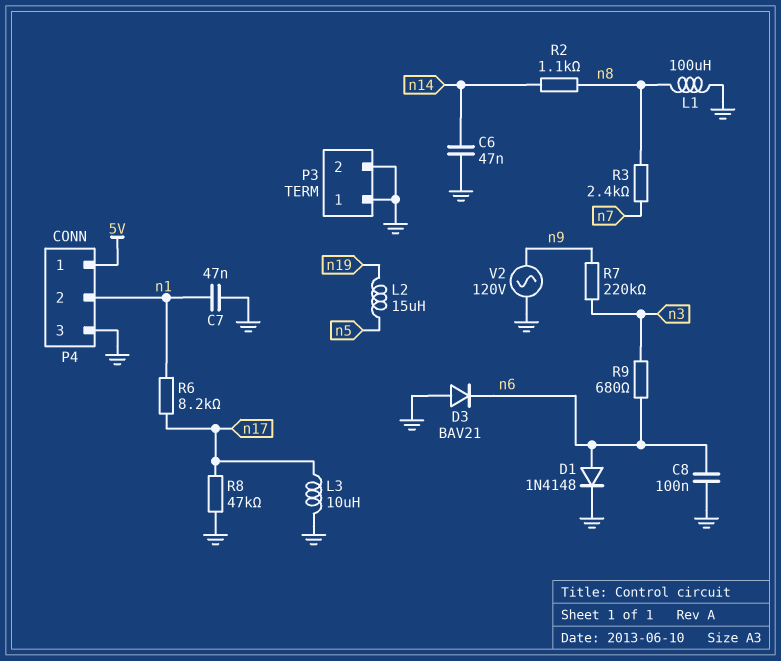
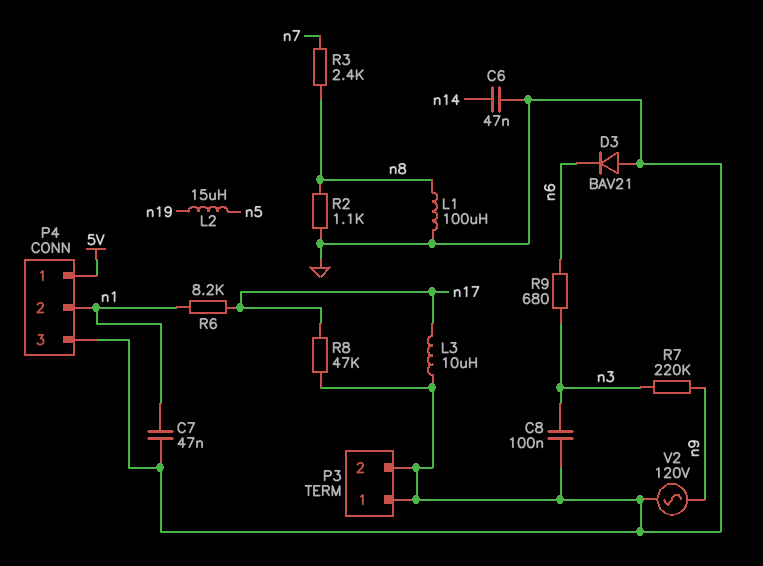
C8: 100nF (GND, n6) -> 100nF (GND, n3)
D1: diode 1N4148 (A n6, K GND) -> none
R2: 1.1k (n8, n14) -> 1.1k (GND, n8)

